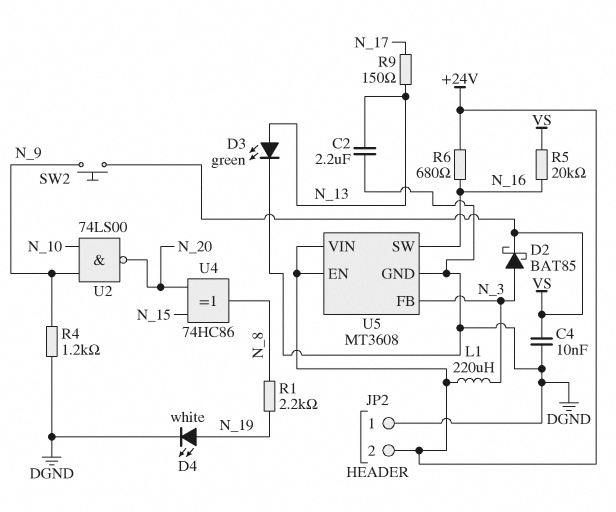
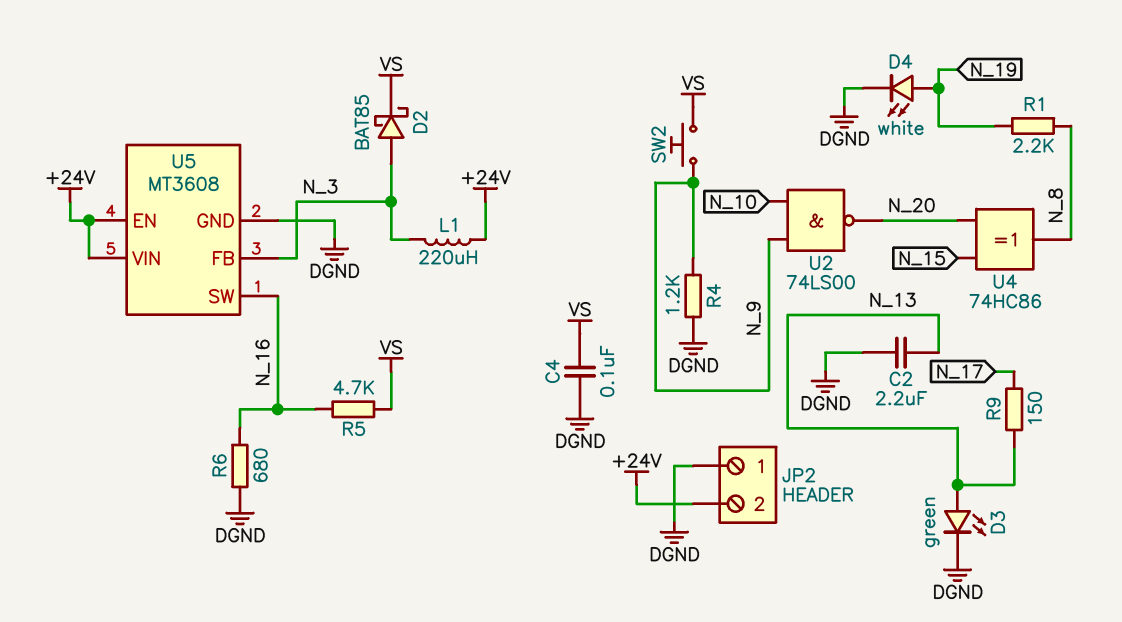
C4: 10nF (DGND, VS) -> 100nF (DGND, VS)
R5: 20k (N_16, VS) -> 4.7k (N_16, VS)
R6: 680 (+24V, N_16) -> 680 (DGND, N_16)

